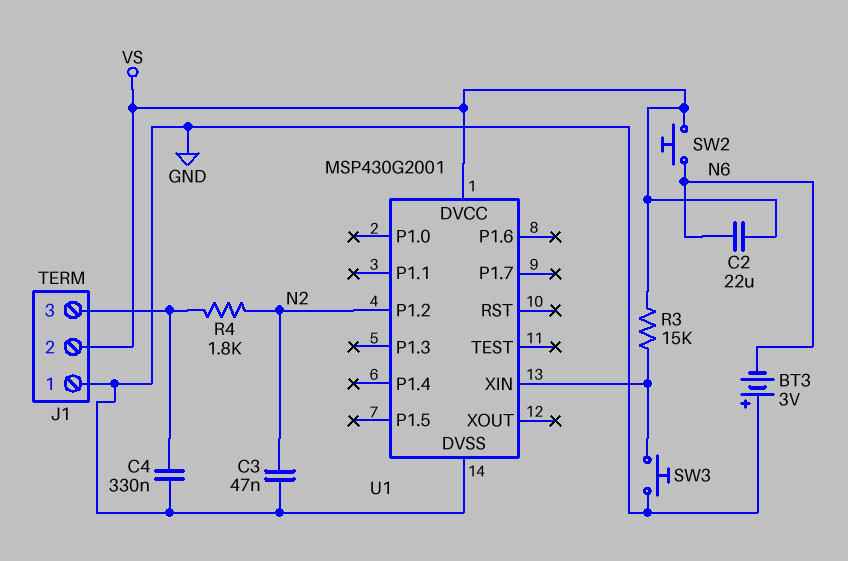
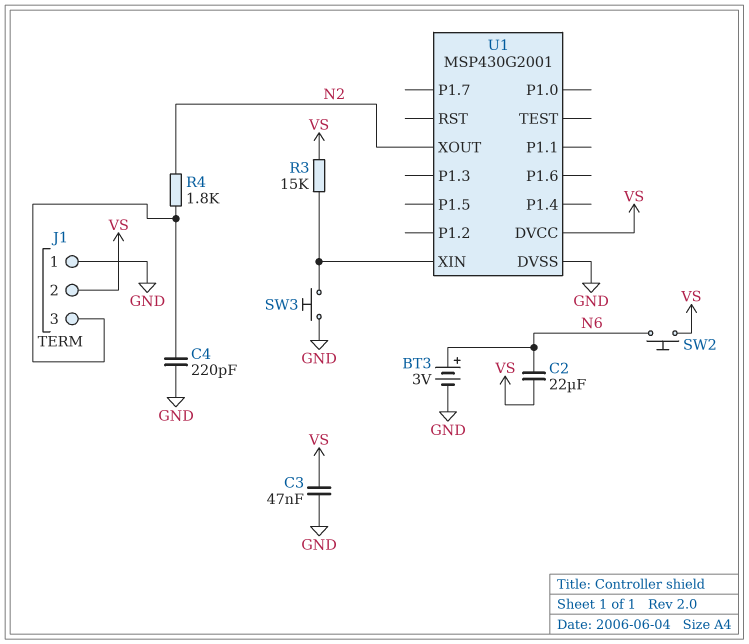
BT3: 3V (plus GND, minus N6) -> 3V (plus N6, minus GND)
C3: 47nF (GND, N2) -> 47nF (GND, VS)
C4: 330nF (GND, J1/3) -> 220pF (GND, J1/3)
U1 pin P1.2: N2 -> none
U1 pin XOUT: none -> N2

